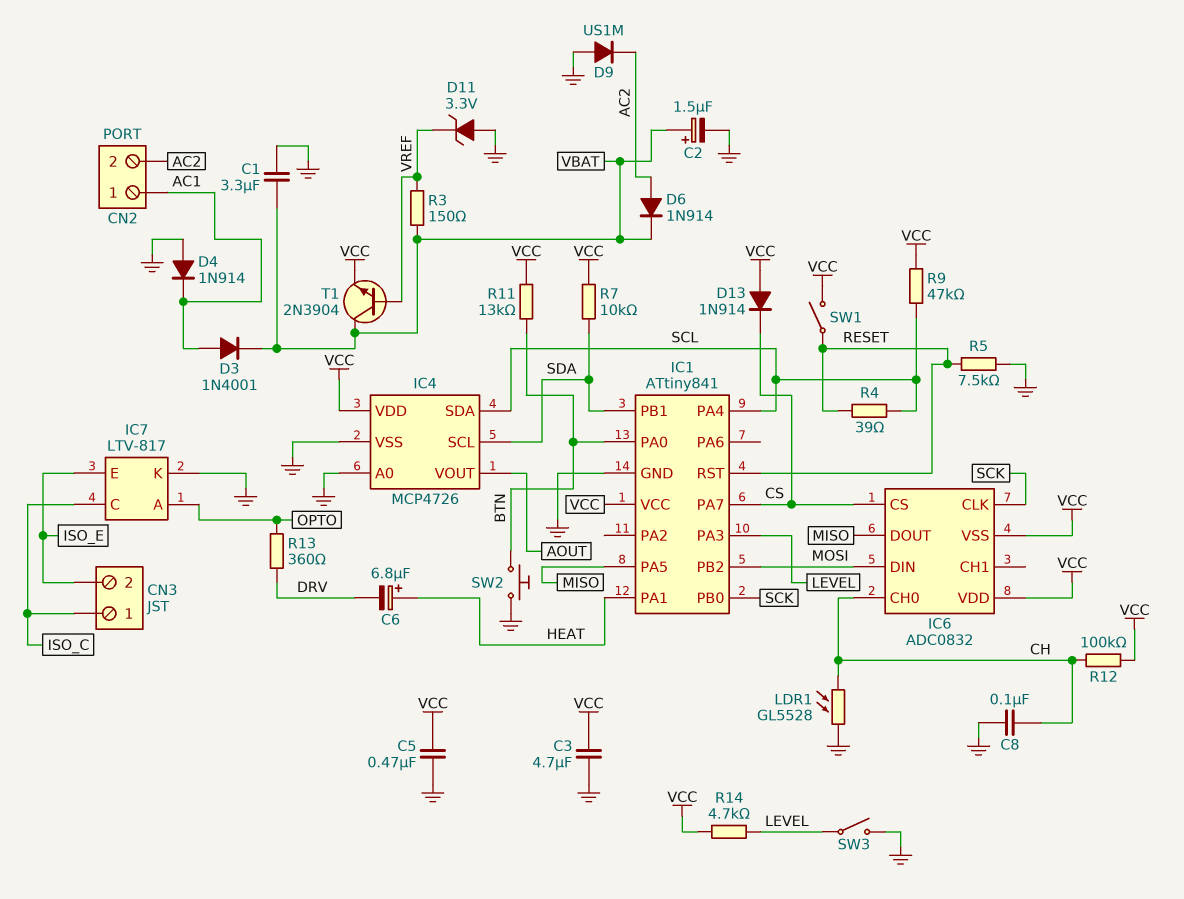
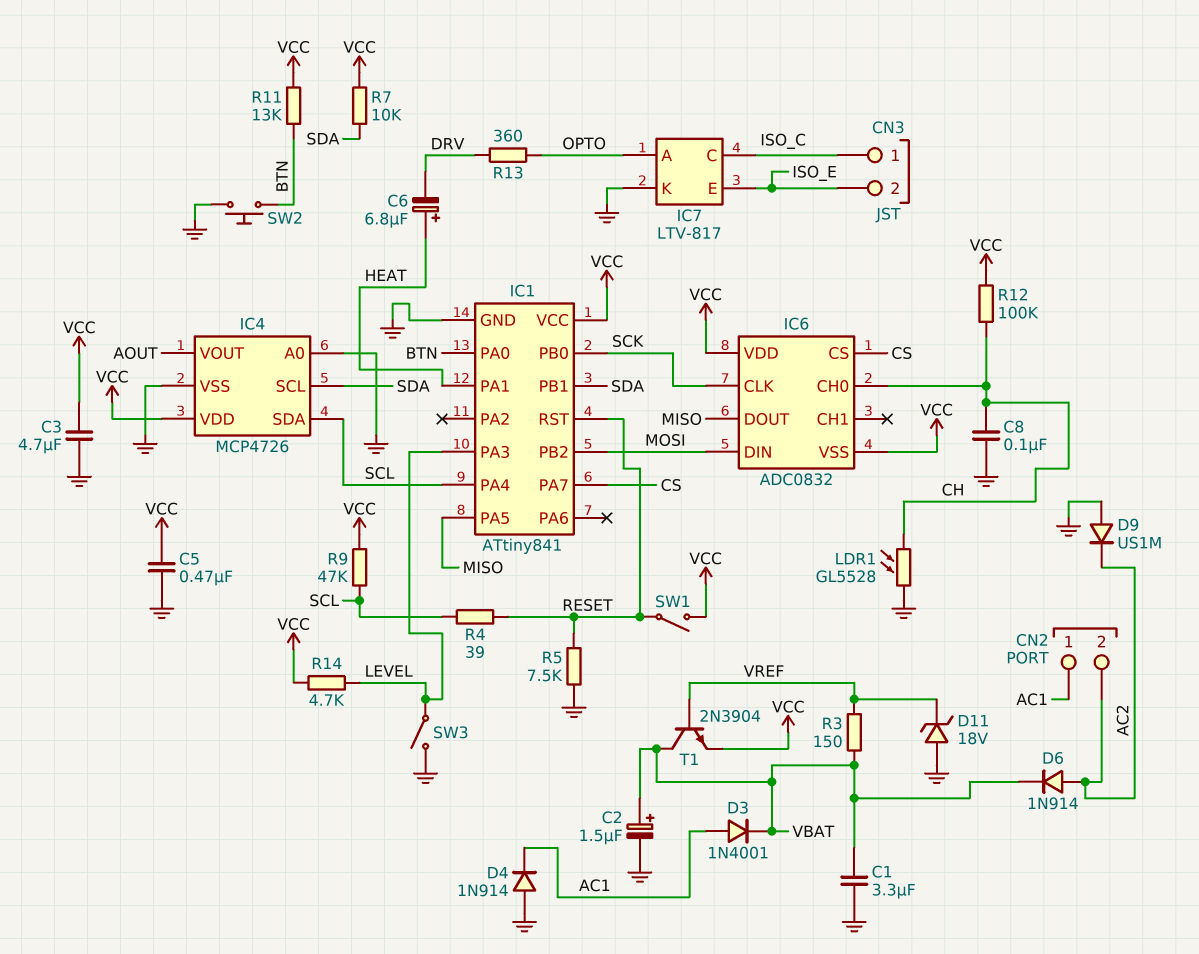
D11: zener 3.3V (A GND, K VREF) -> zener 18V (A GND, K VREF)
D13: diode 1N914 (A VCC, K CS) -> none

